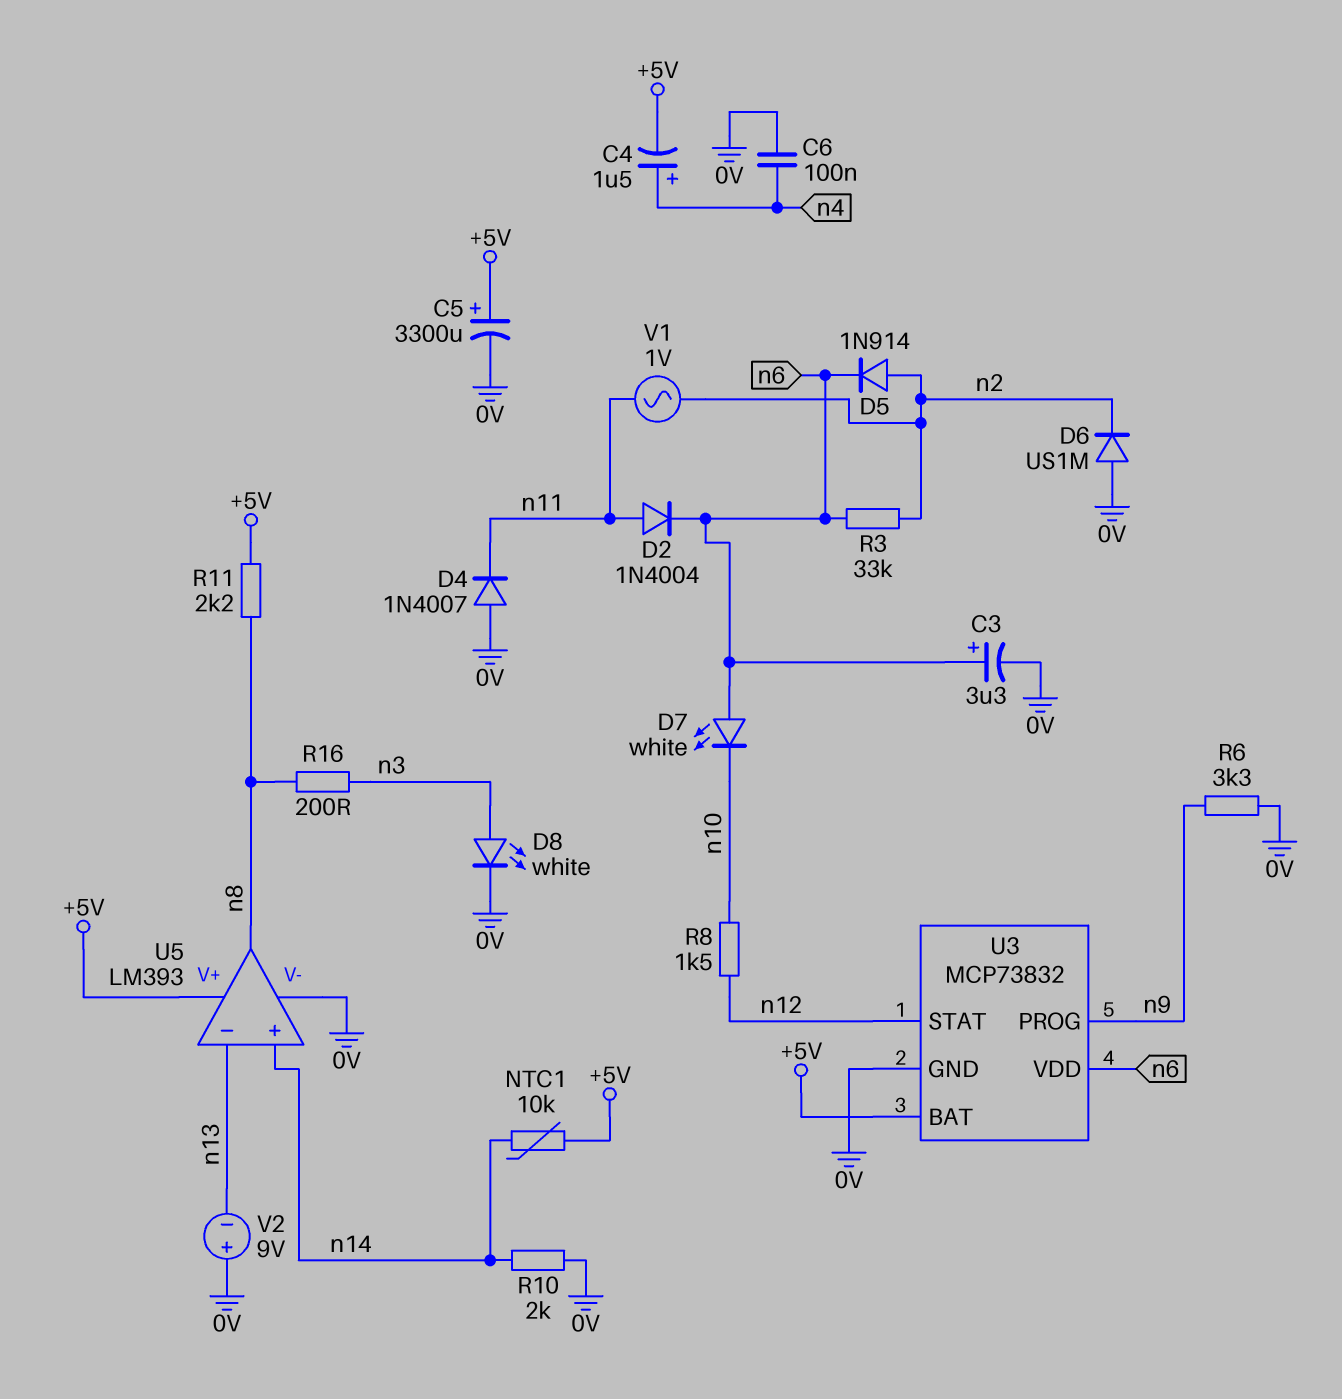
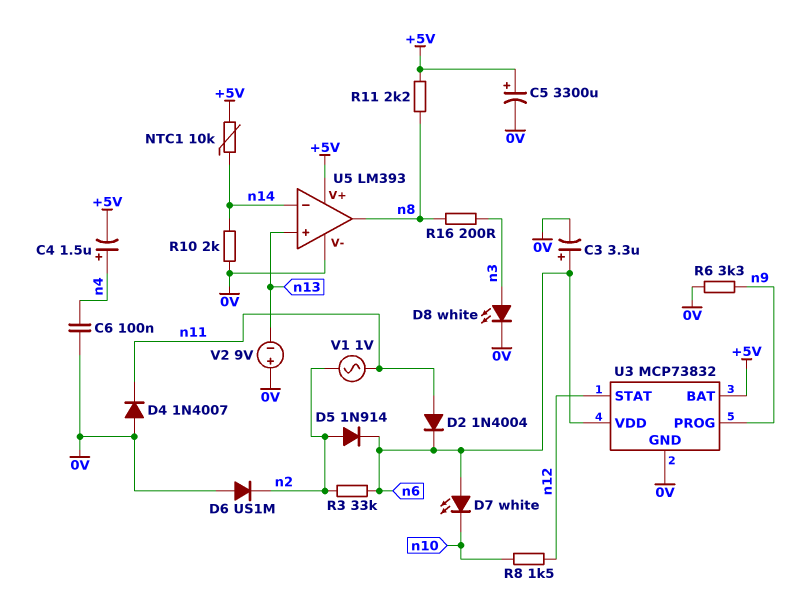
U5 pin in+: n14 -> n13
U5 pin in-: n13 -> n14

